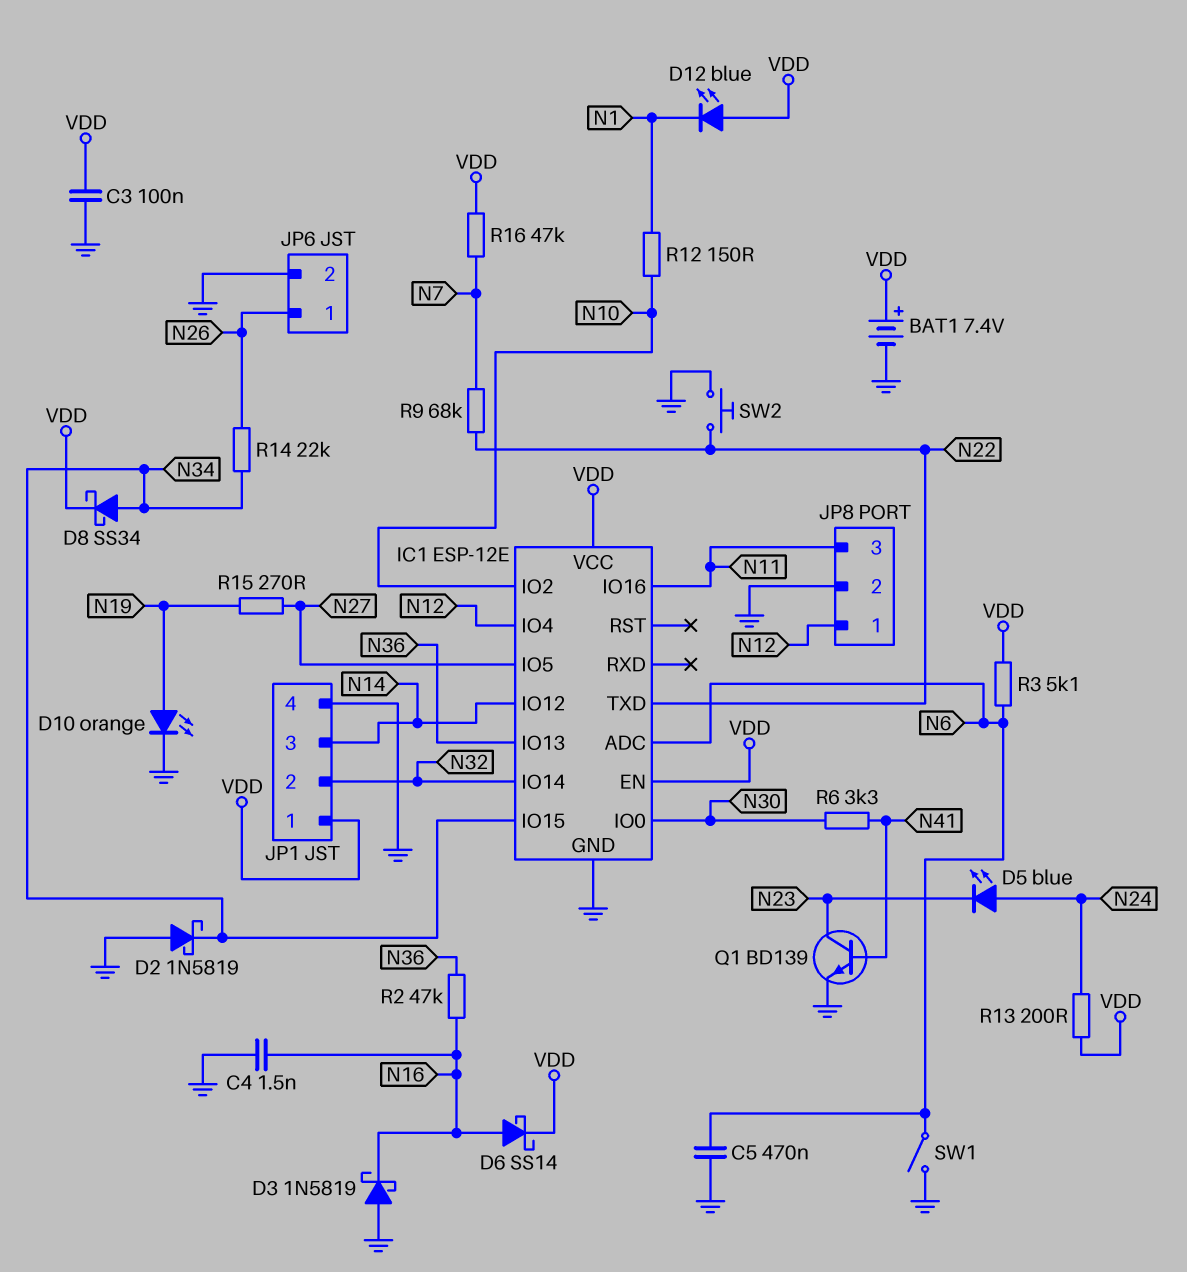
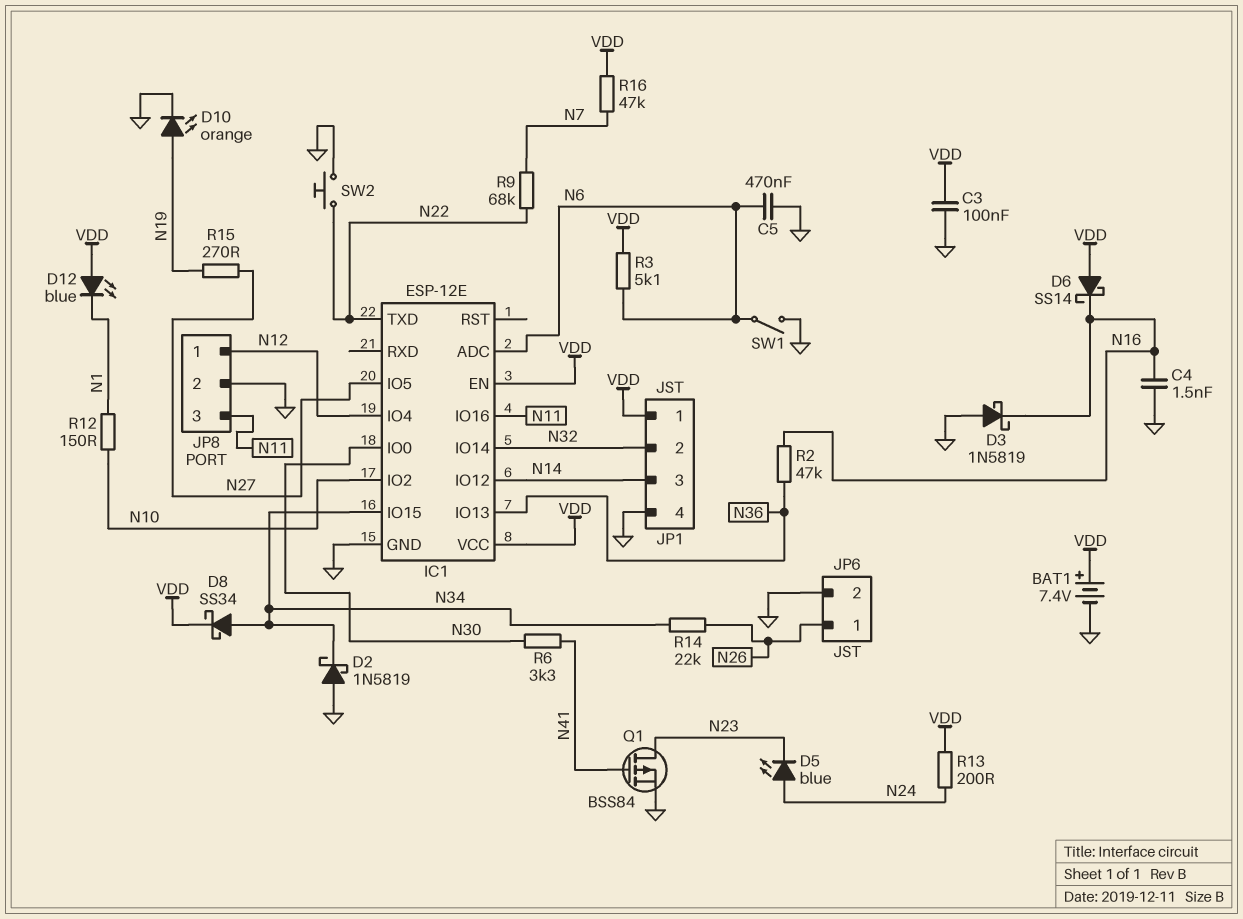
D6: schottky SS14 (A N16, K VDD) -> schottky SS14 (A VDD, K N16)
Q1: NPN BD139 (B N41, C N23, E GND) -> PMOS BSS84 (G N41, D N23, S GND)

